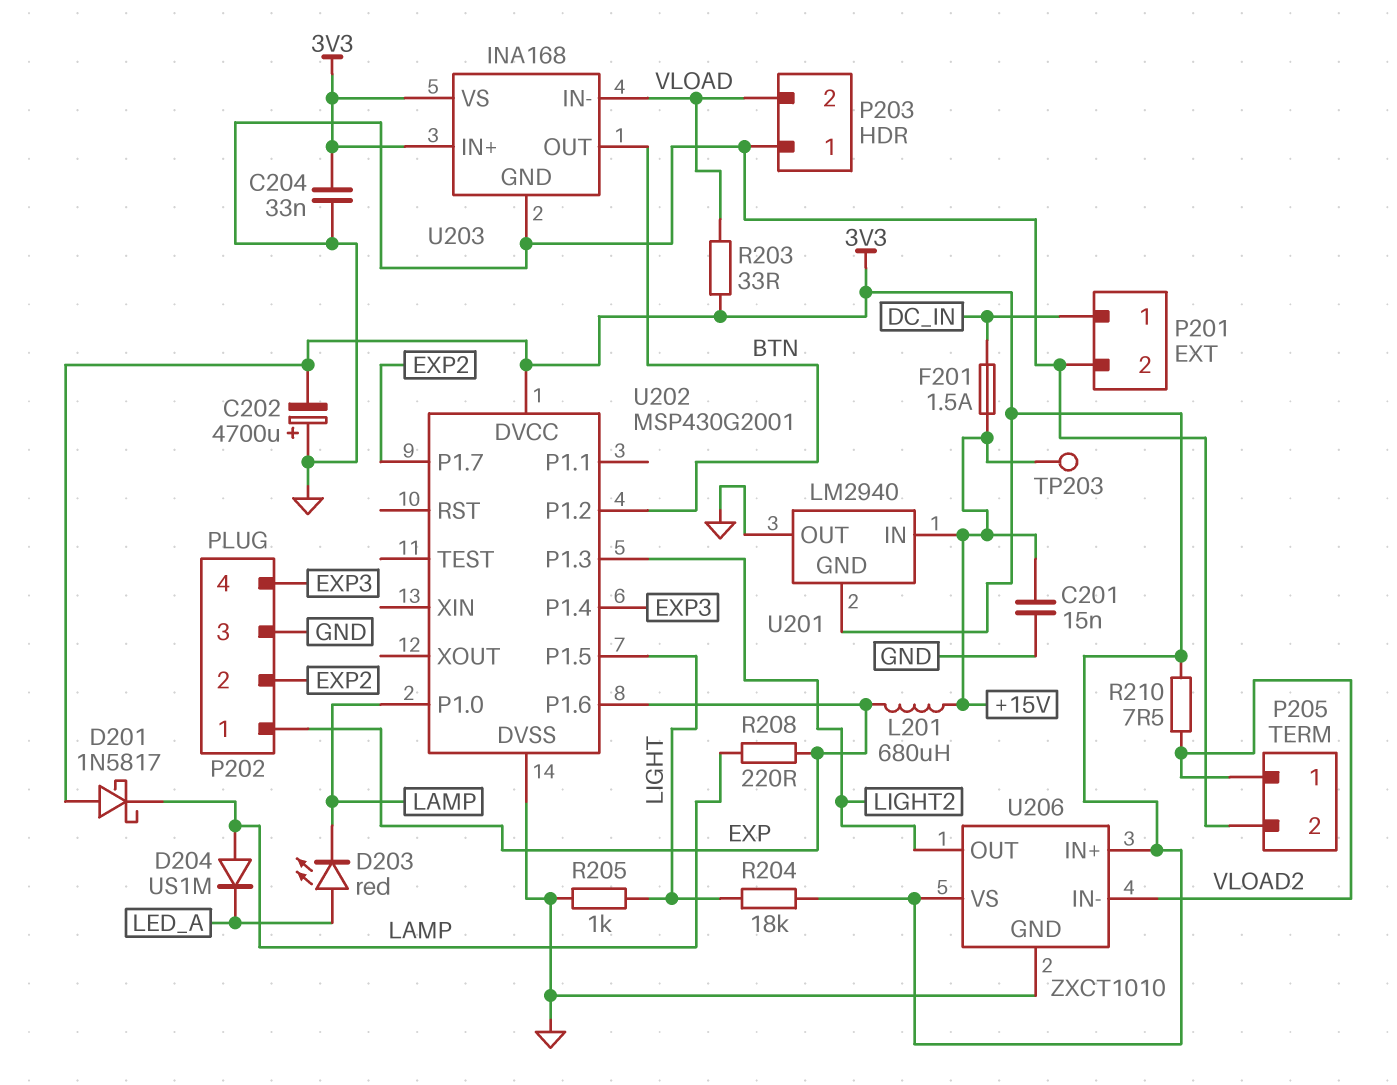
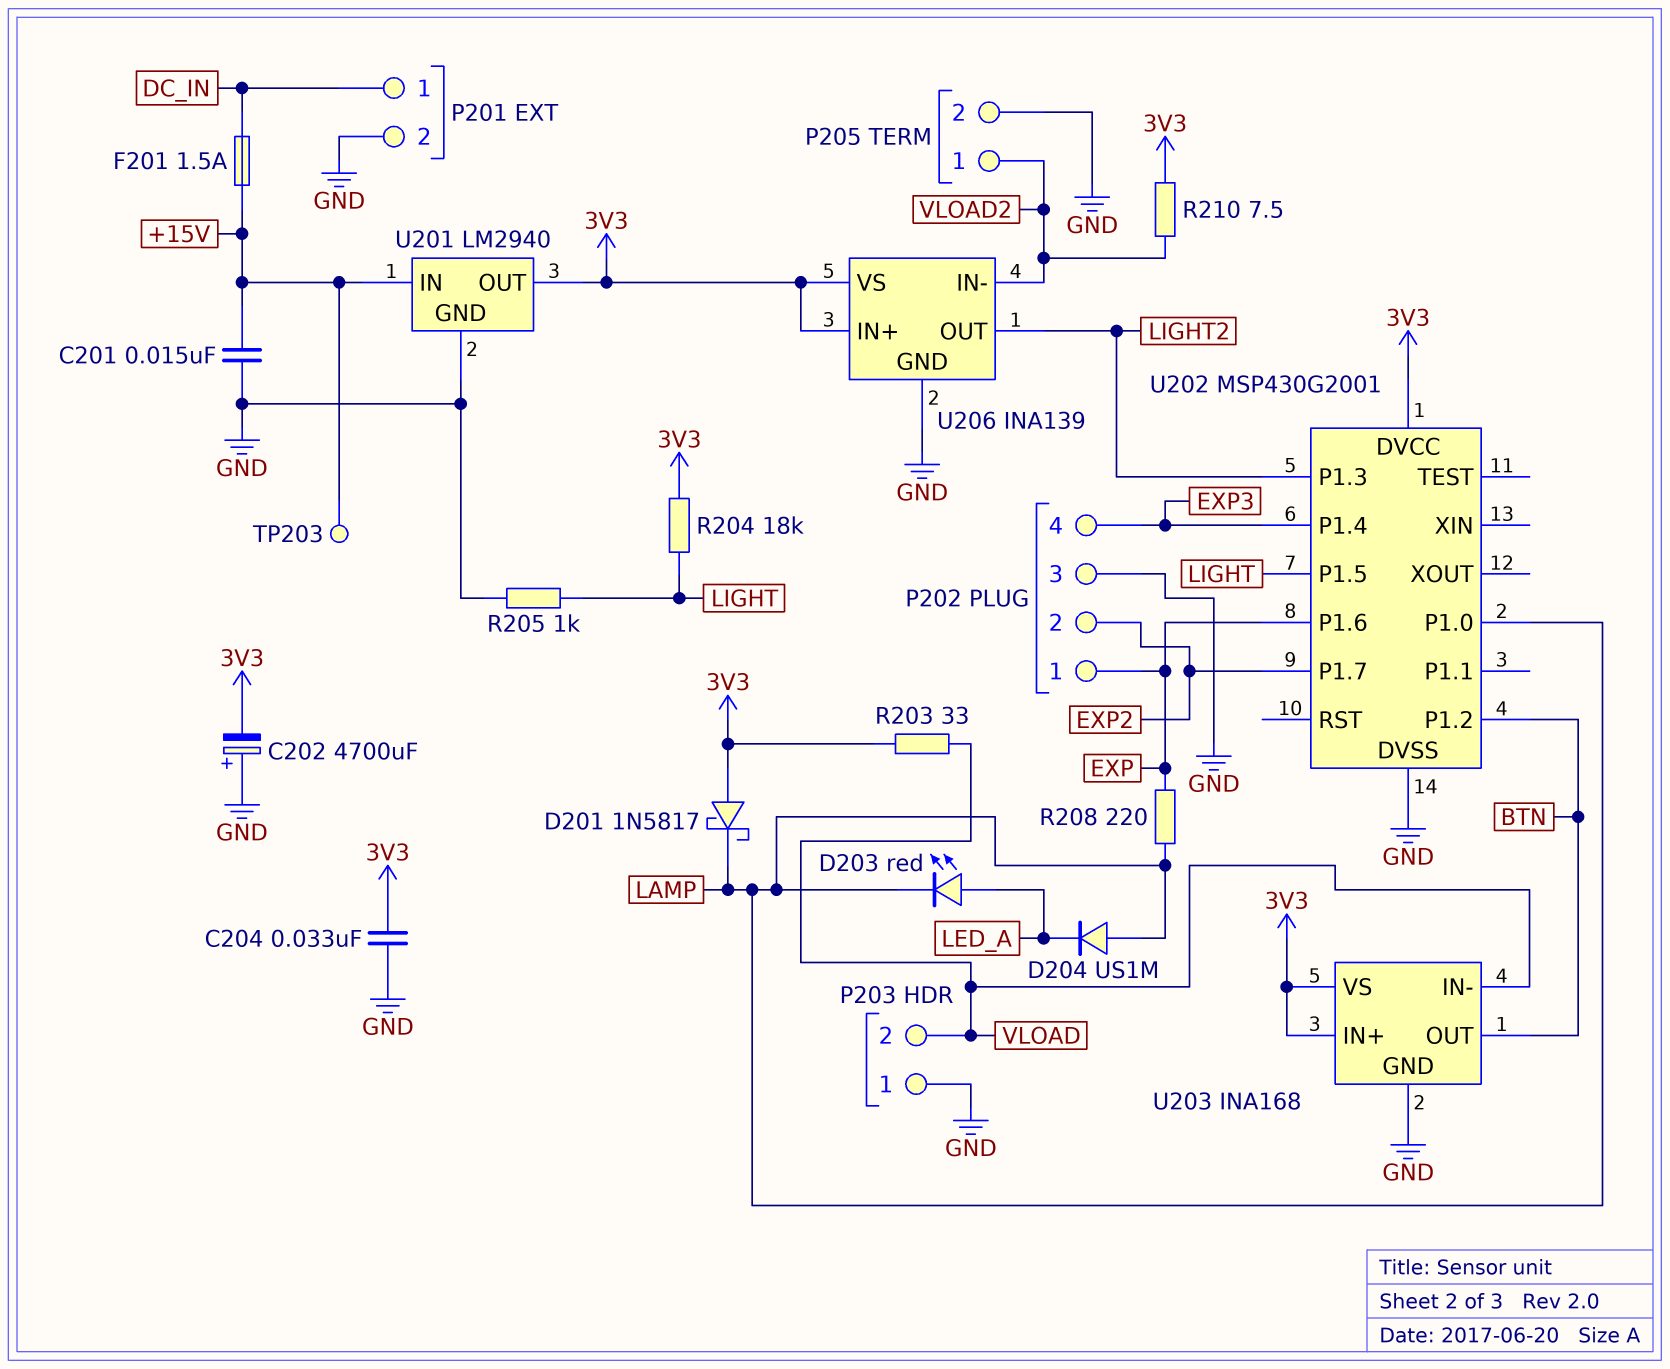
L201: 680uH (+15V, EXP) -> none
U201 pin GND: 3V3 -> GND
U201 pin OUT: GND -> 3V3
U206: ZXCT1010 -> INA139

